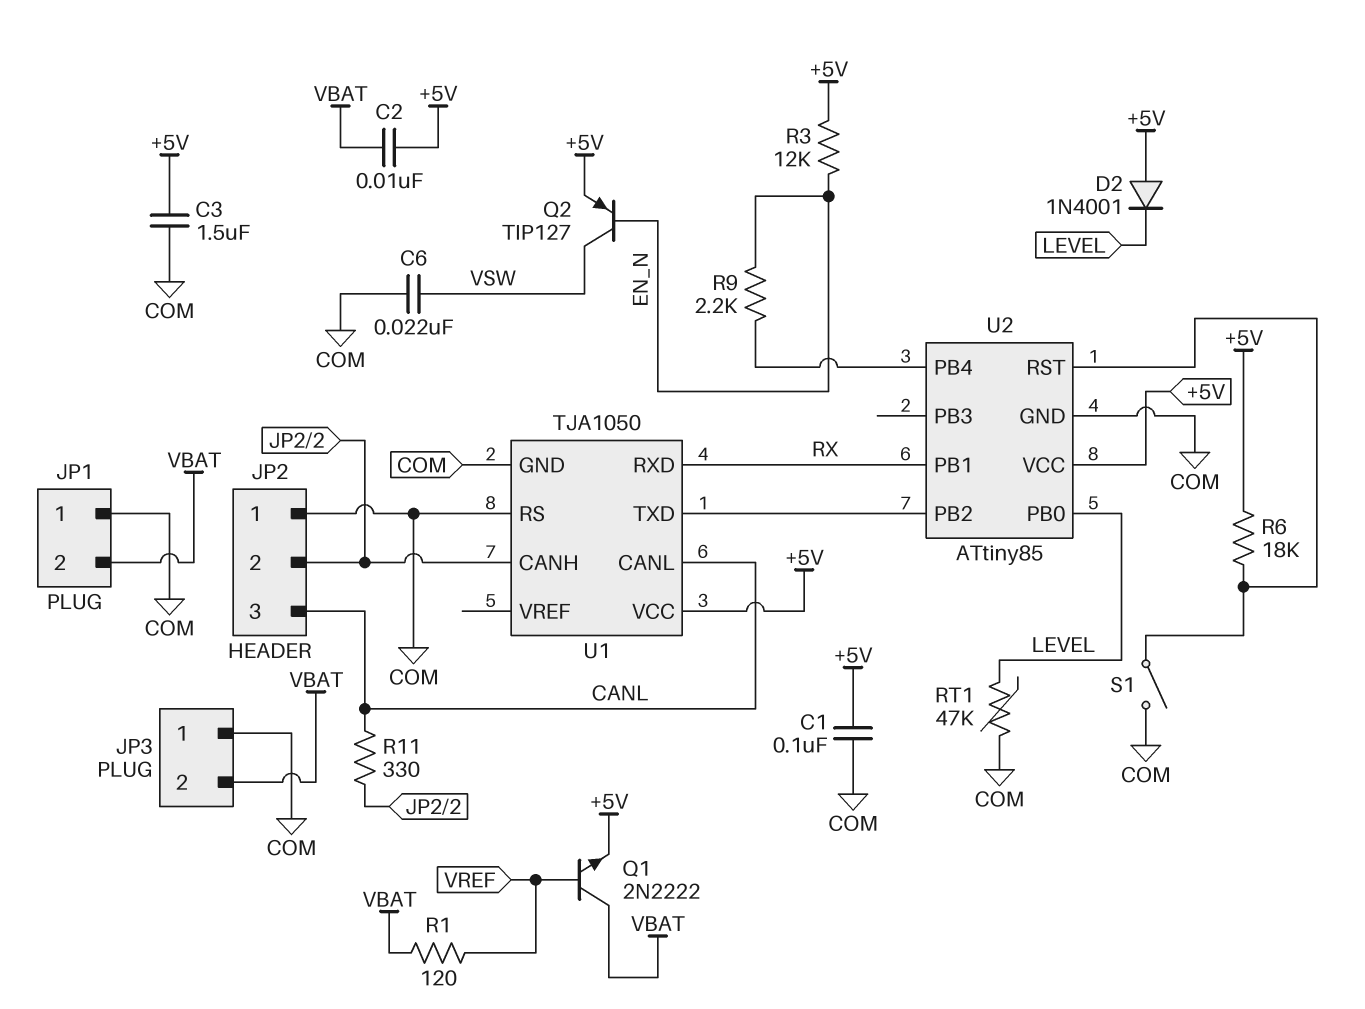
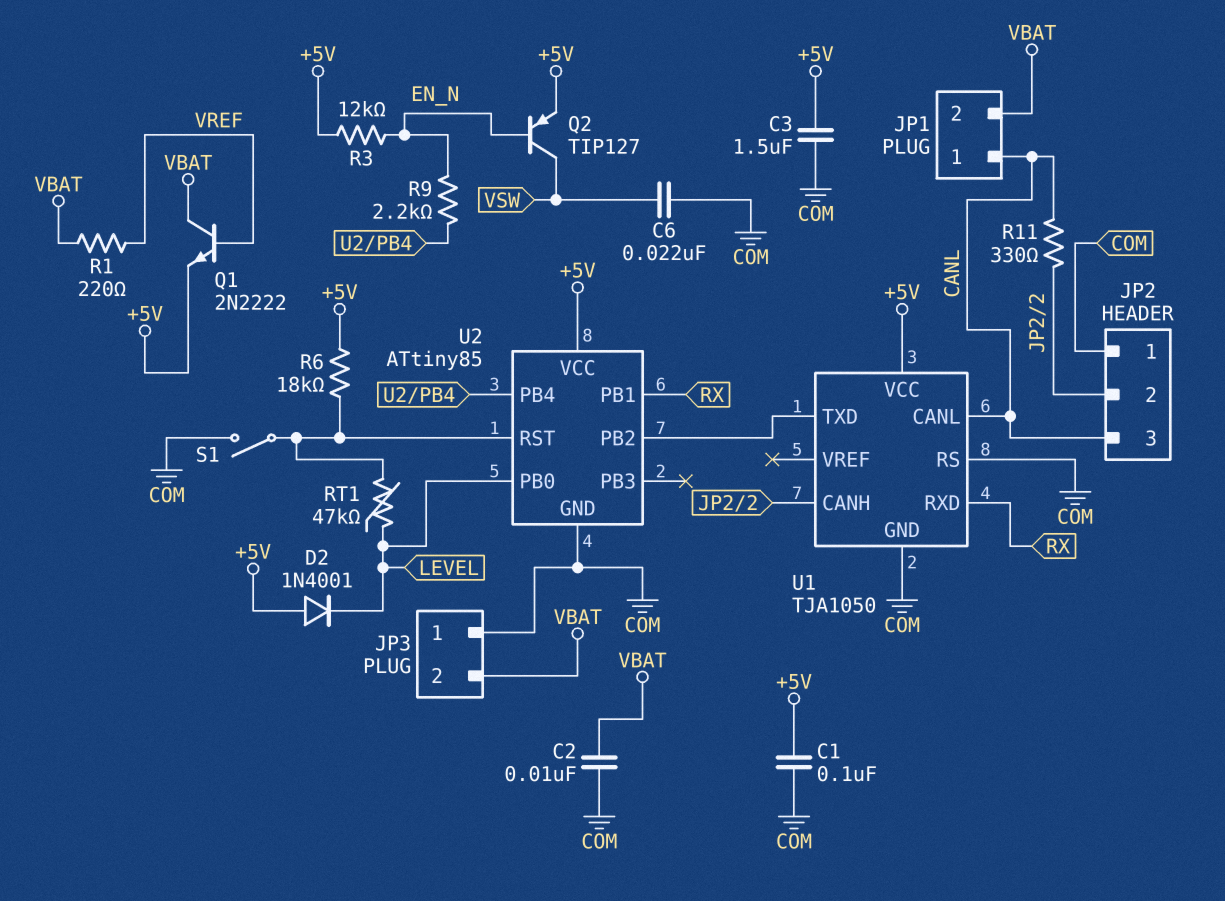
C2: 10nF (+5V, VBAT) -> 10nF (COM, VBAT)
JP1 pin 1: COM -> CANL
R1: 120 (VBAT, VREF) -> 220 (VBAT, VREF)
RT1: 47k (COM, LEVEL) -> 47k (LEVEL, U2/RST)

